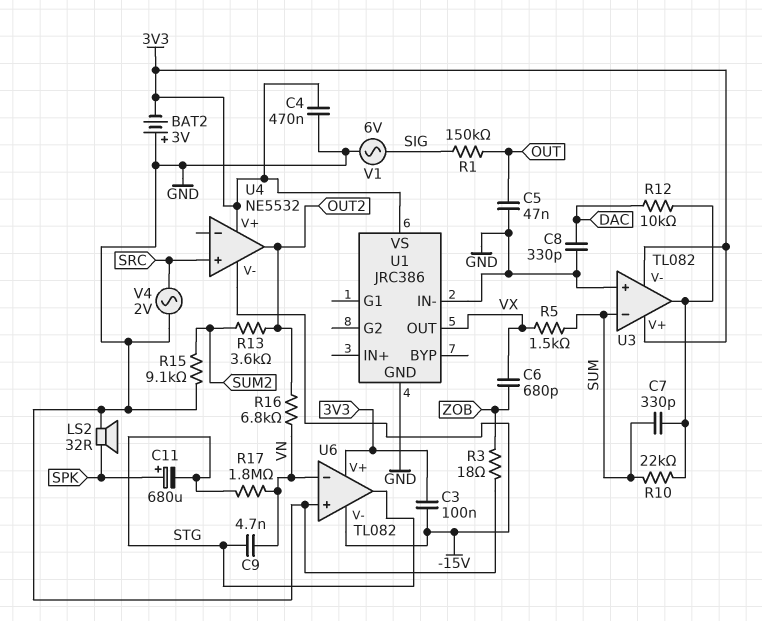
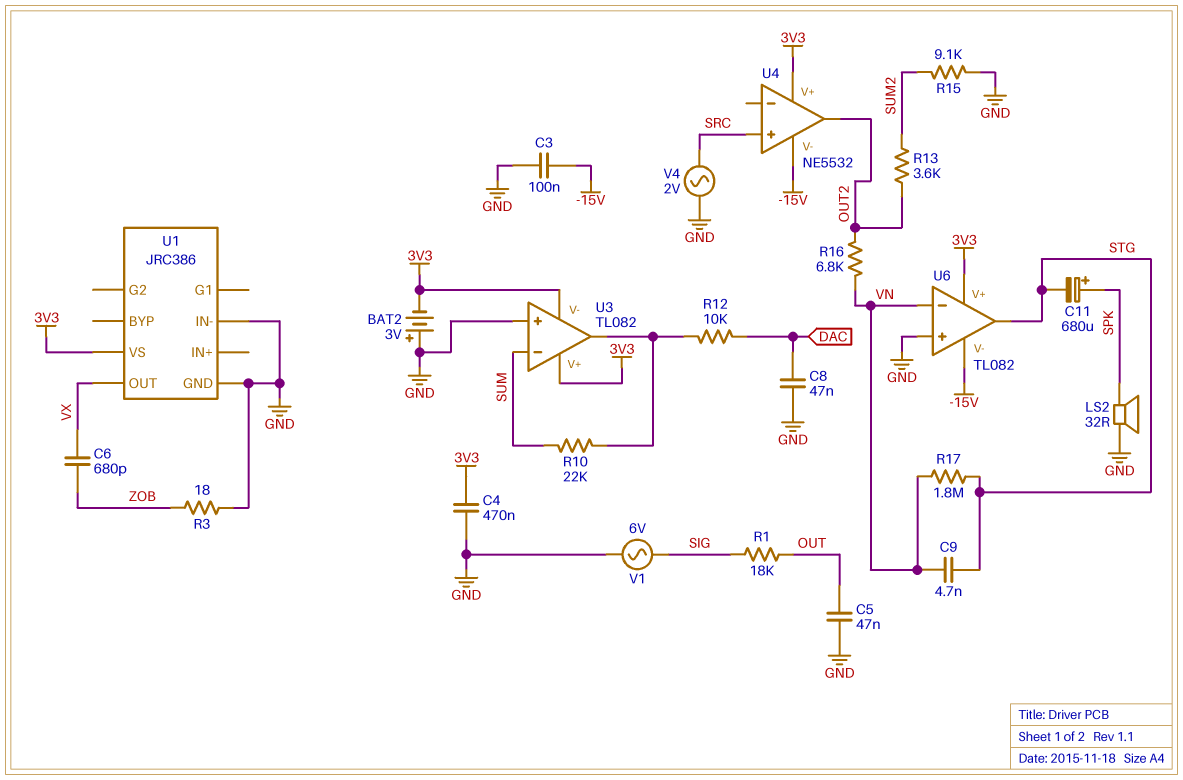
C3: 100nF (-15V, 3V3) -> 100nF (-15V, GND)
C7: 330pF (SUM, U3/out) -> none
C8: 330pF (DAC, GND) -> 47nF (DAC, GND)
R1: 150k (OUT, SIG) -> 18k (OUT, SIG)
R5: 1.5k (SUM, VX) -> none

